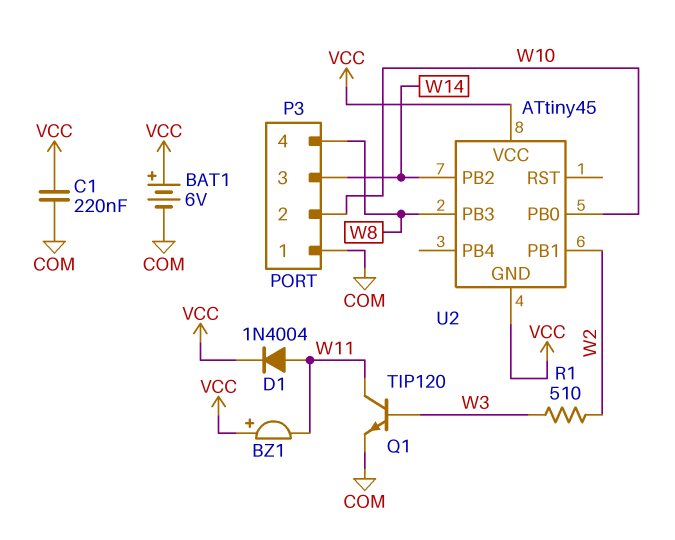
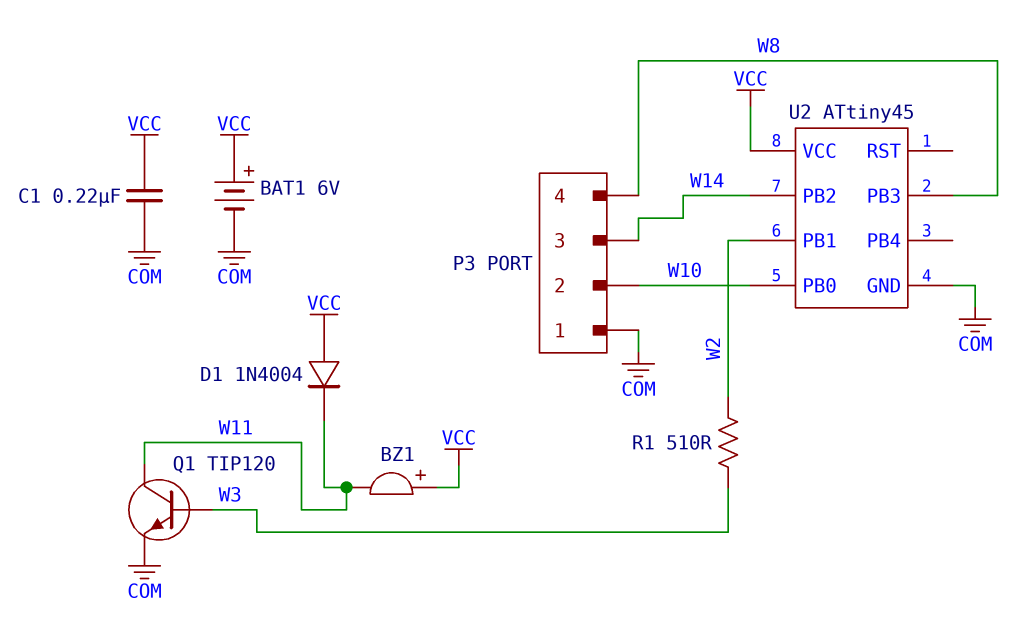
D1: diode 1N4004 (A W11, K VCC) -> diode 1N4004 (A VCC, K W11)
U2 pin GND: VCC -> COM

